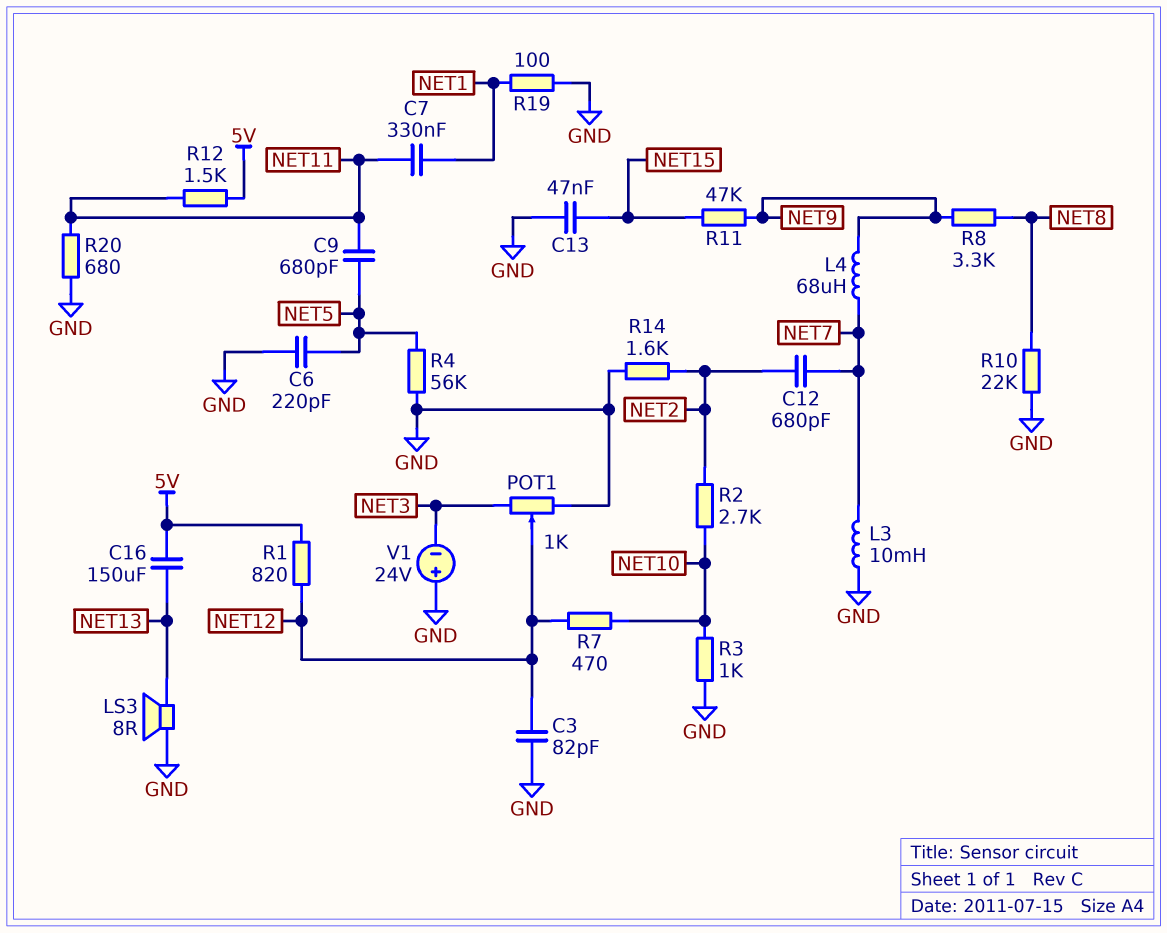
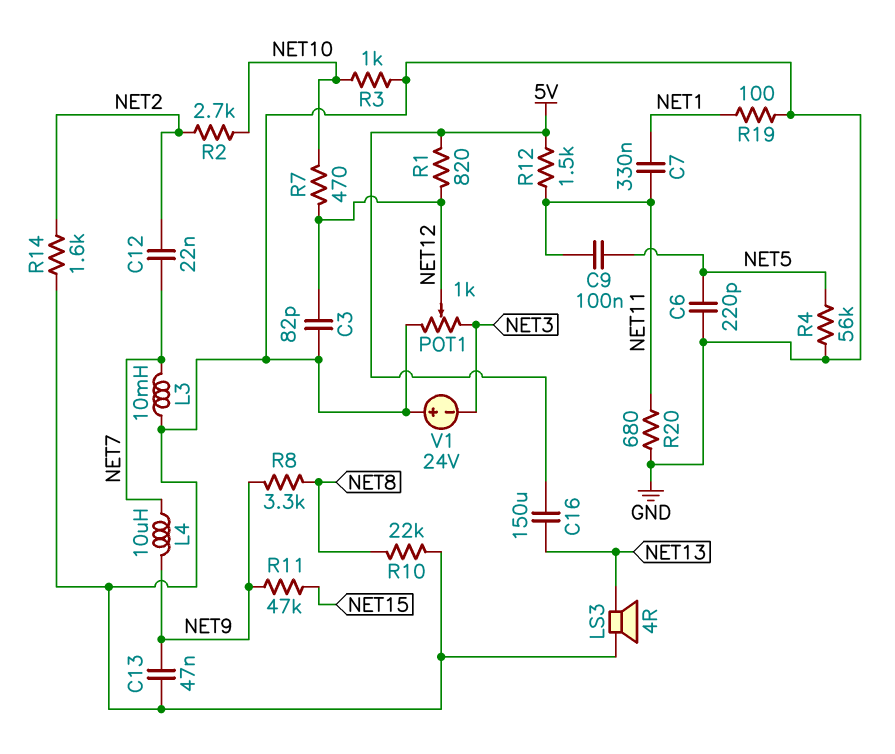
C9: 680pF (NET5, NET11) -> 100nF (NET5, NET11)
C12: 680pF (NET2, NET7) -> 22nF (NET2, NET7)
C13: 47nF (GND, NET15) -> 47nF (GND, NET9)
L4: 68uH (NET7, NET9) -> 10uH (NET7, NET9)
LS3: speaker 8R (GND, NET13) -> speaker 4R (GND, NET13)

